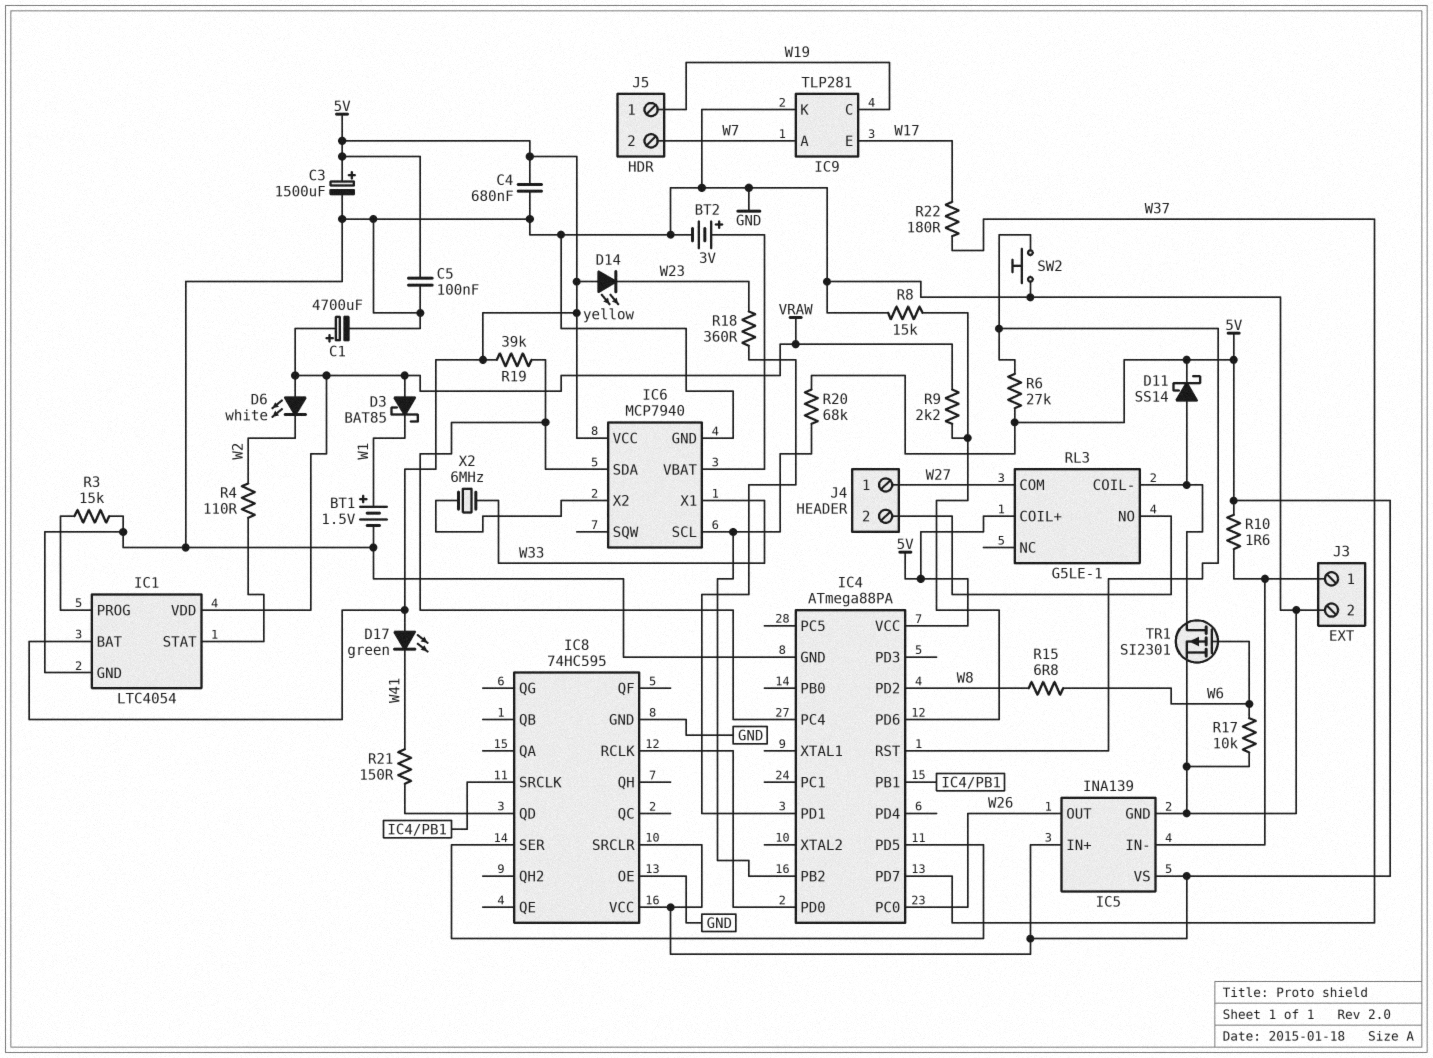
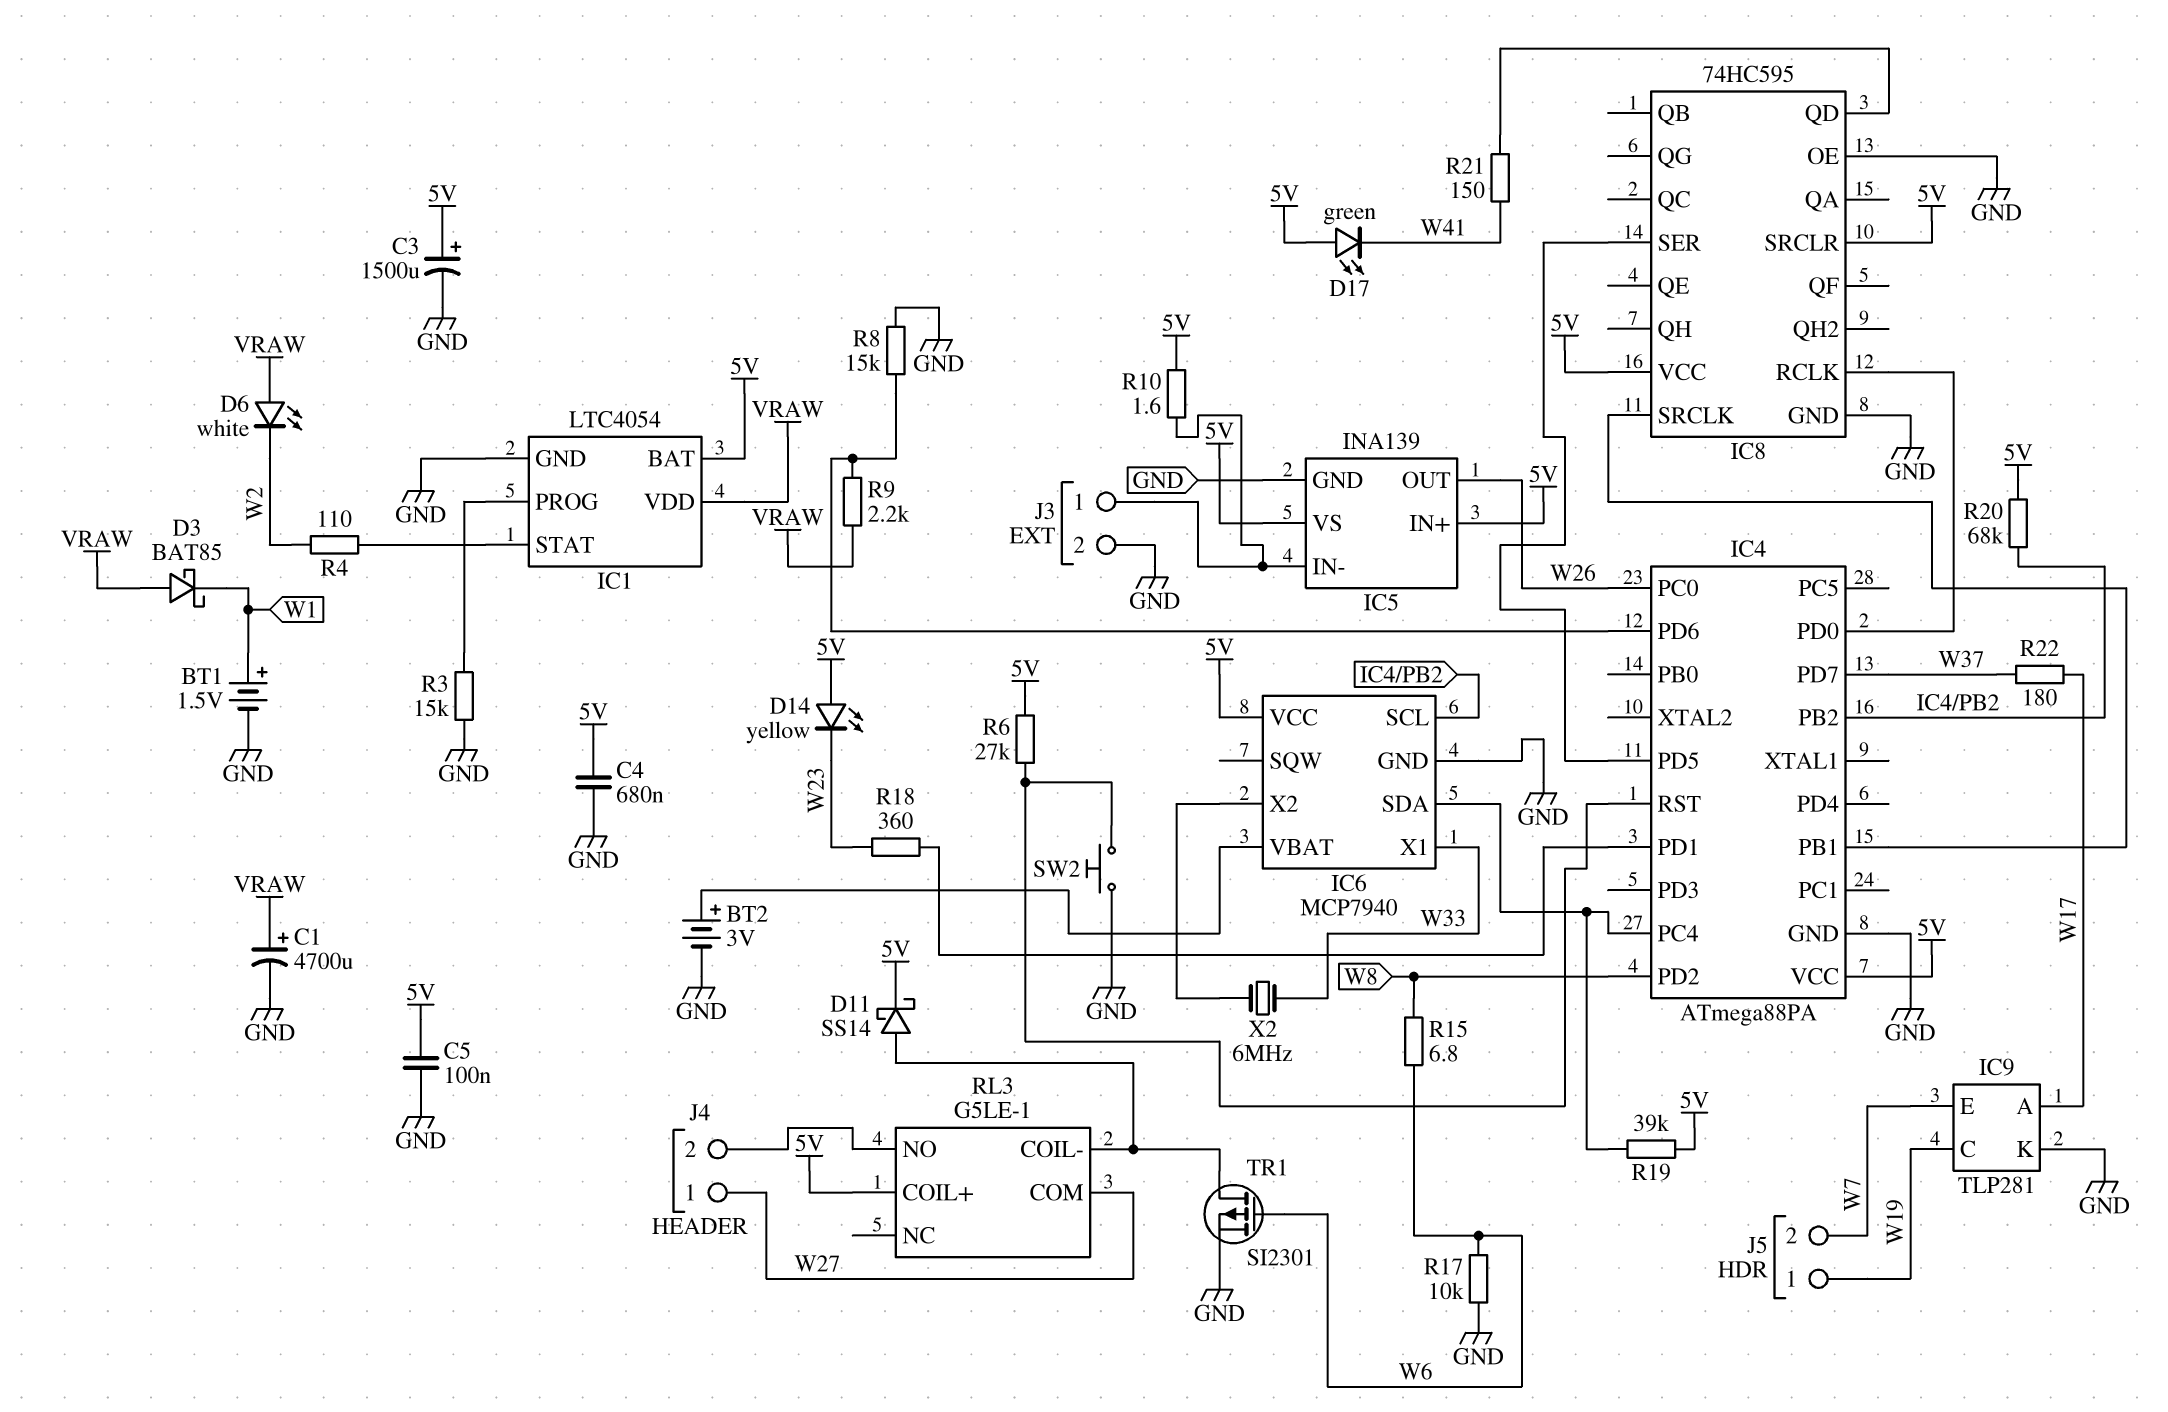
IC9 pin A: W7 -> W17
IC9 pin E: W17 -> W7

